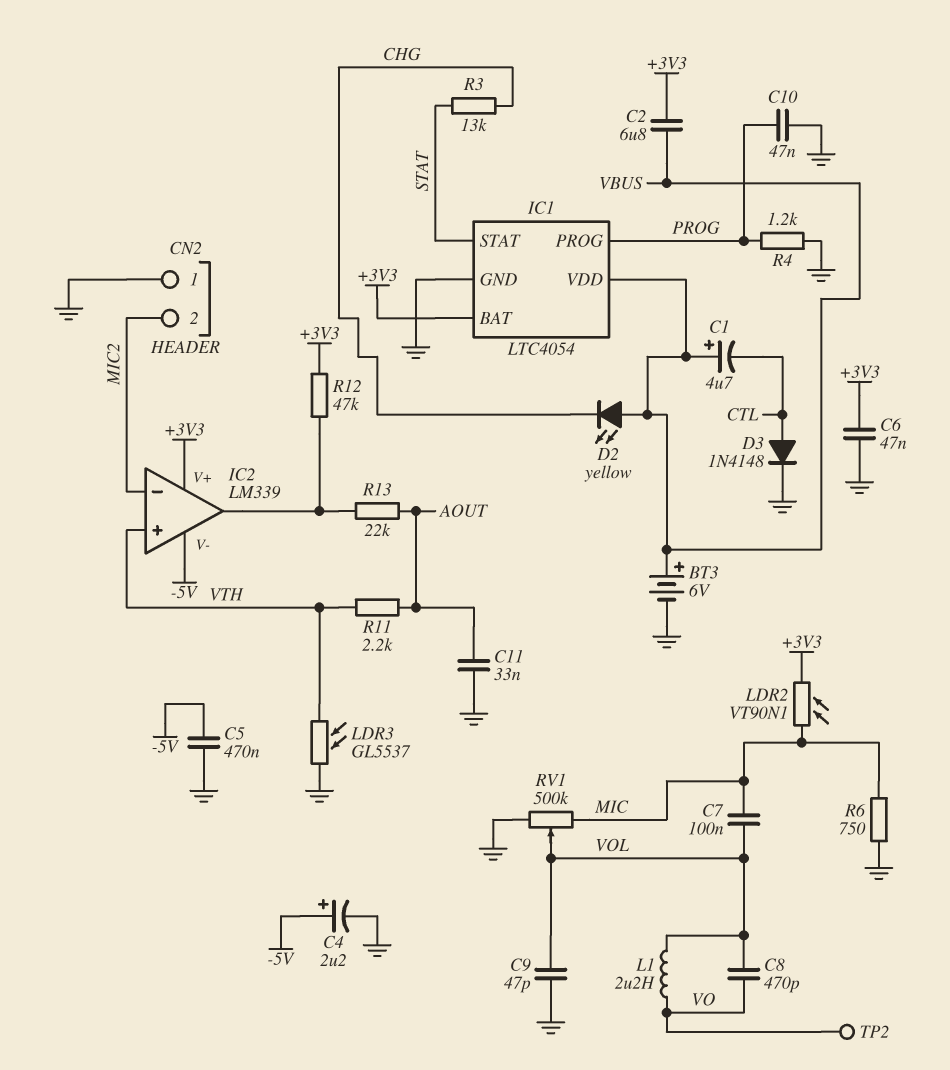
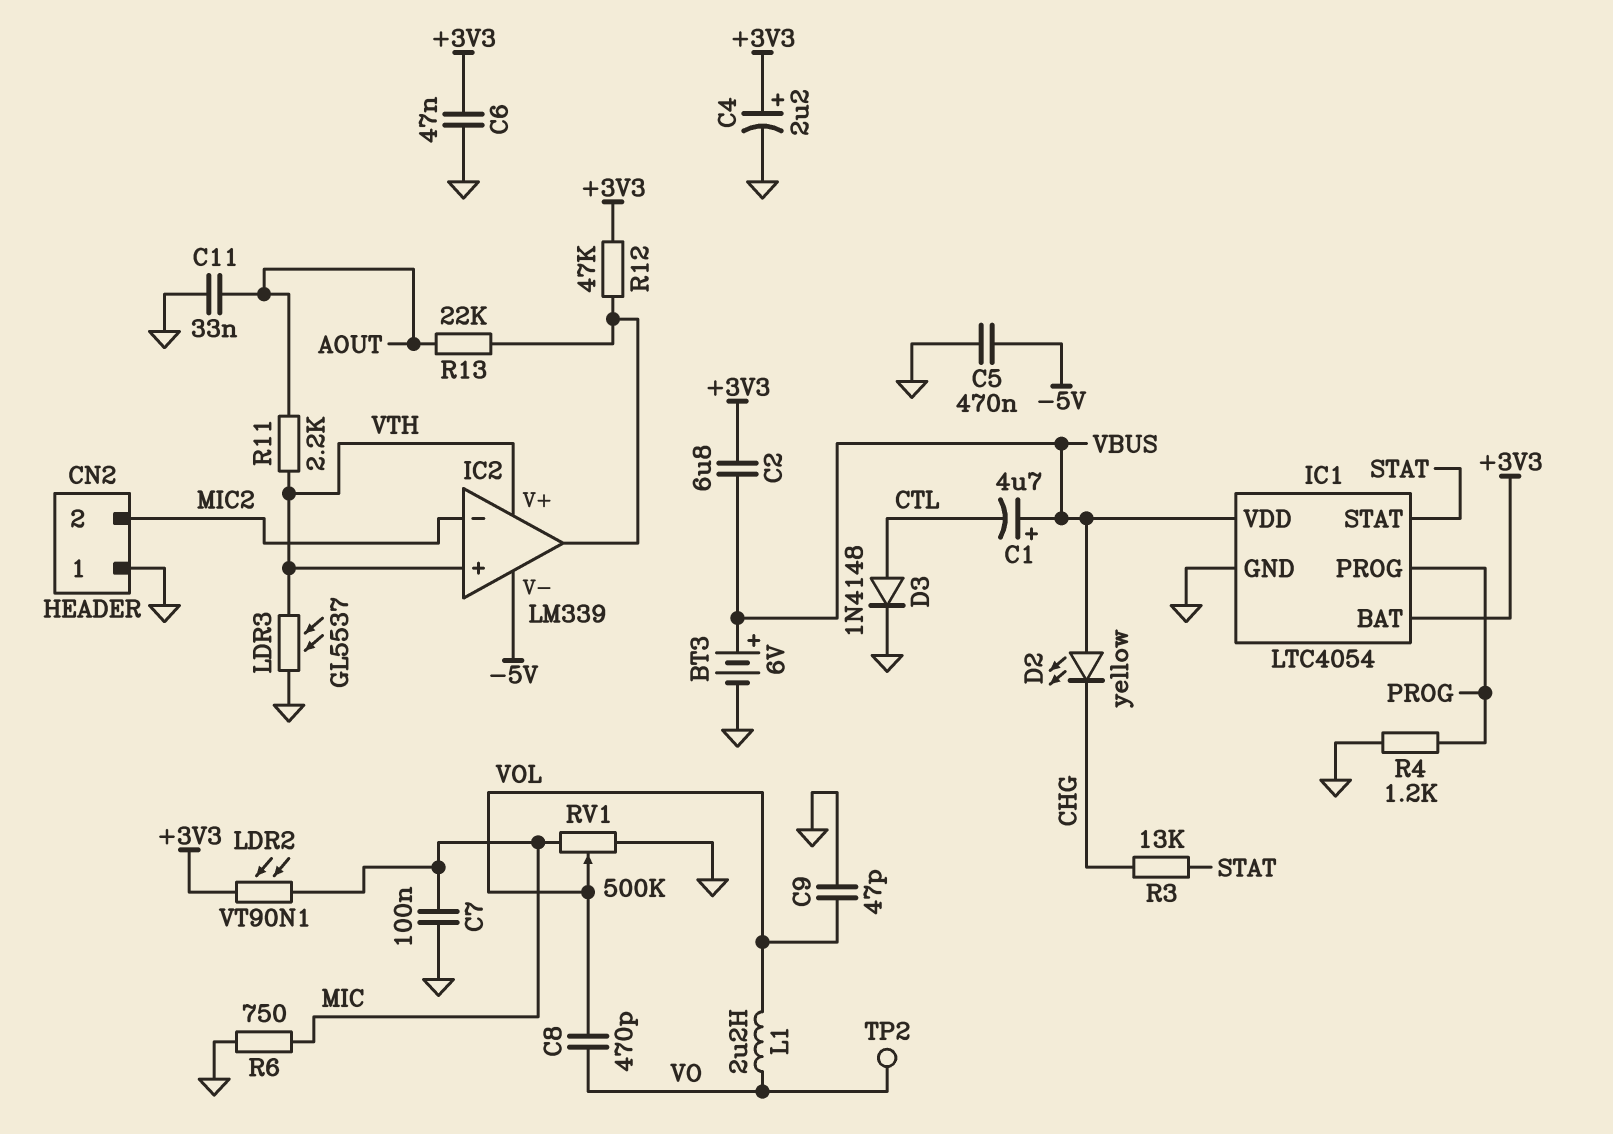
C4: 2.2uF (plus -5V, minus GND) -> 2.2uF (plus +3V3, minus GND)
C7: 100nF (MIC, VOL) -> 100nF (GND, MIC)
C10: 47nF (GND, PROG) -> none
IC2 pin V+: +3V3 -> VTH

